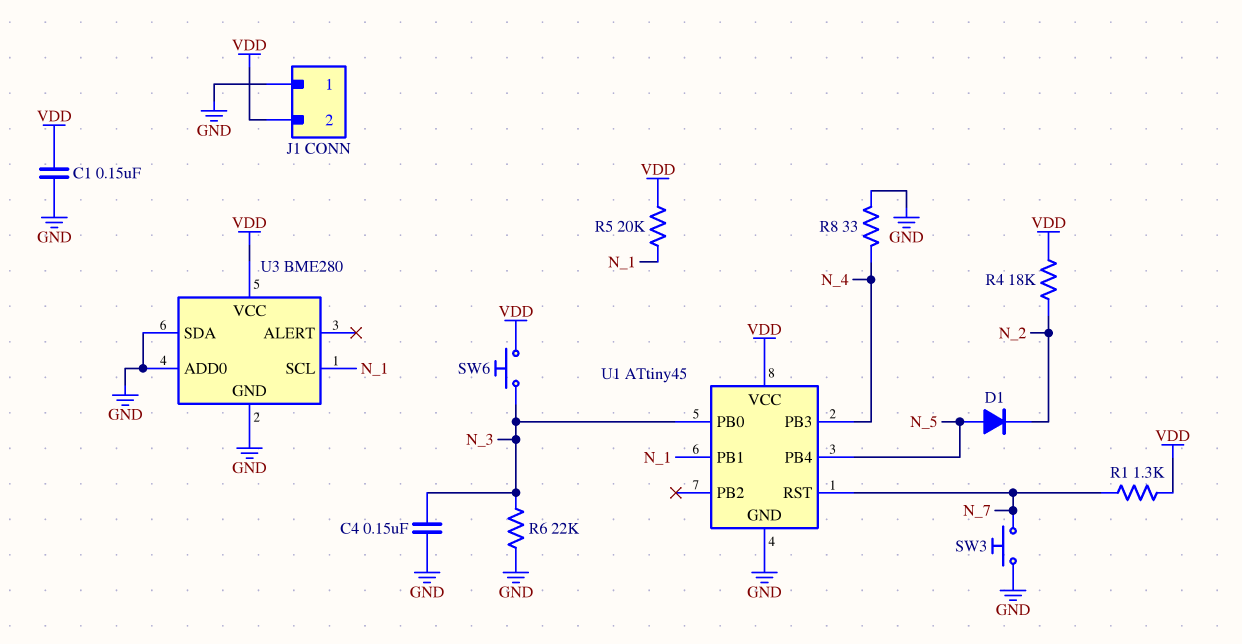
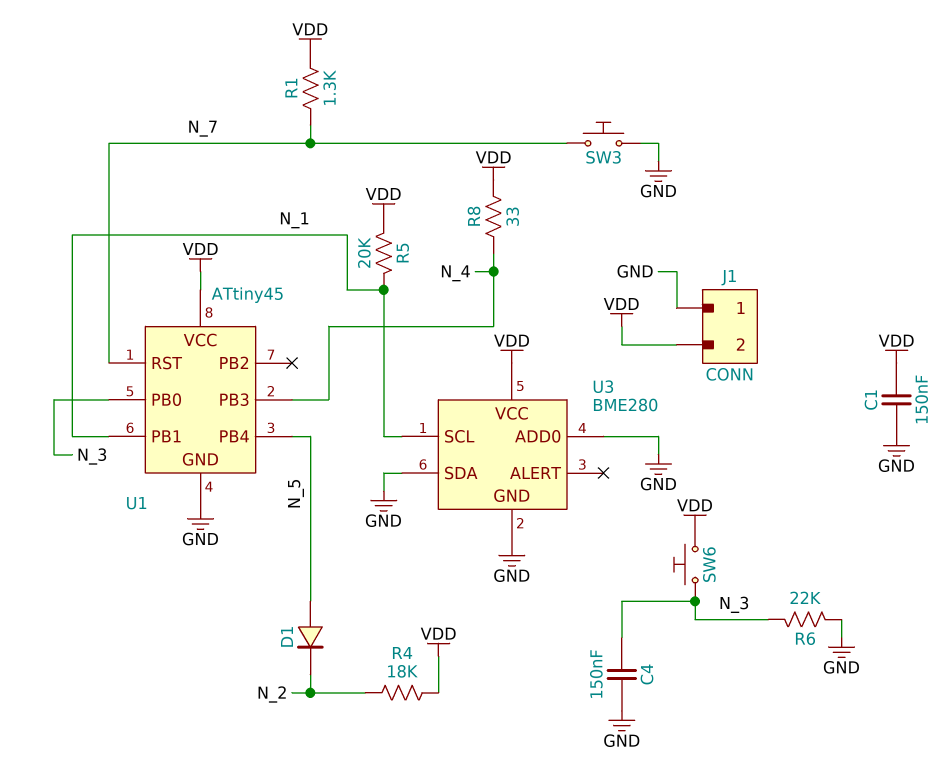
R8: 33 (GND, N_4) -> 33 (N_4, VDD)

